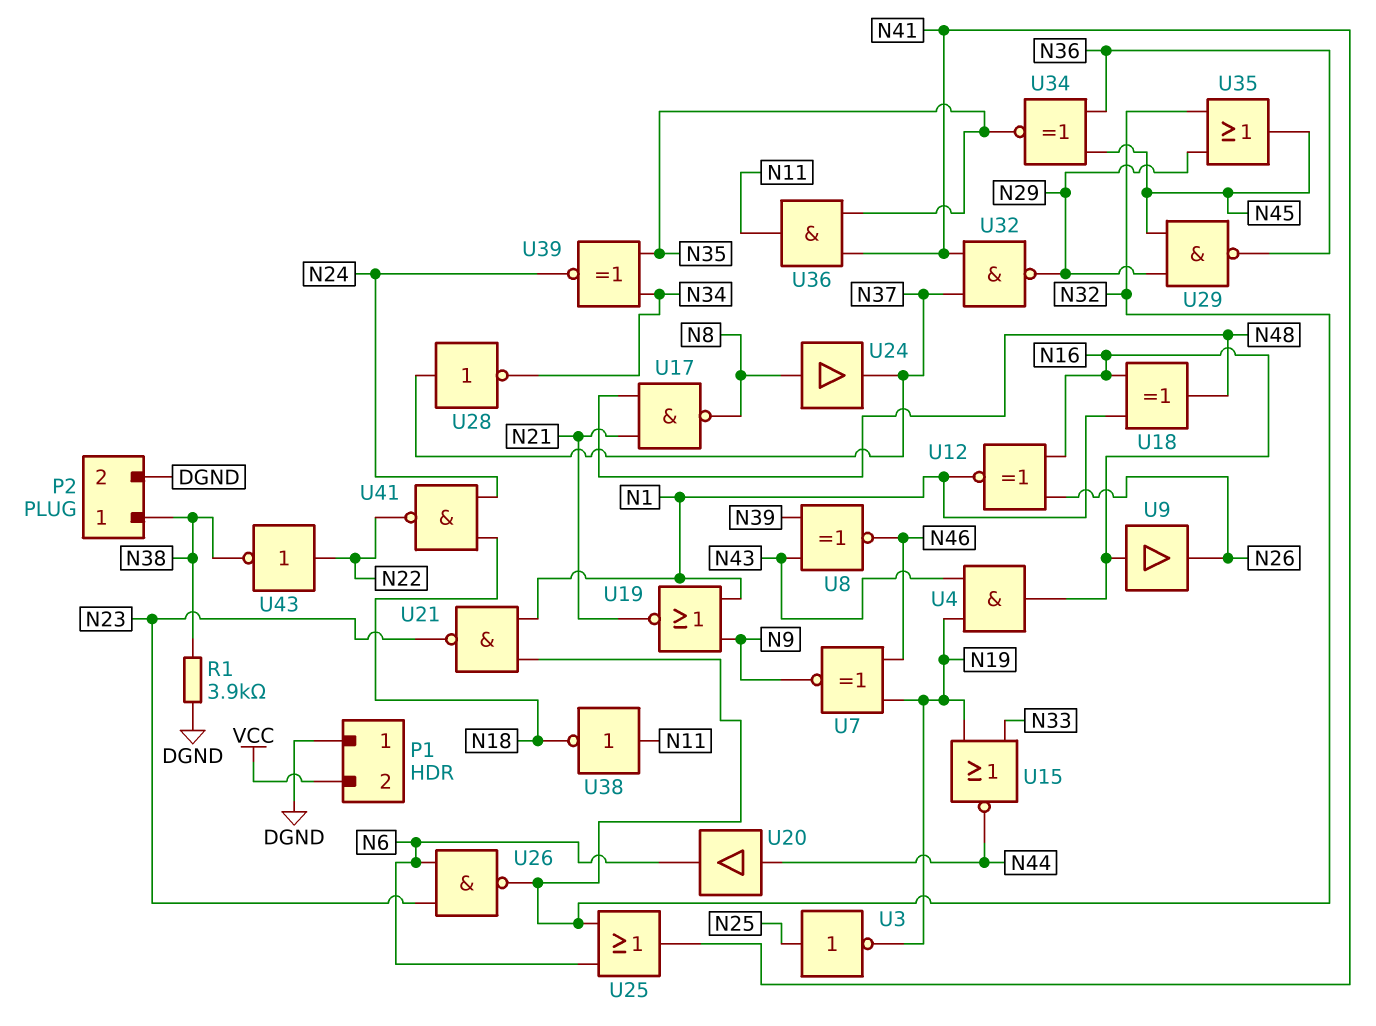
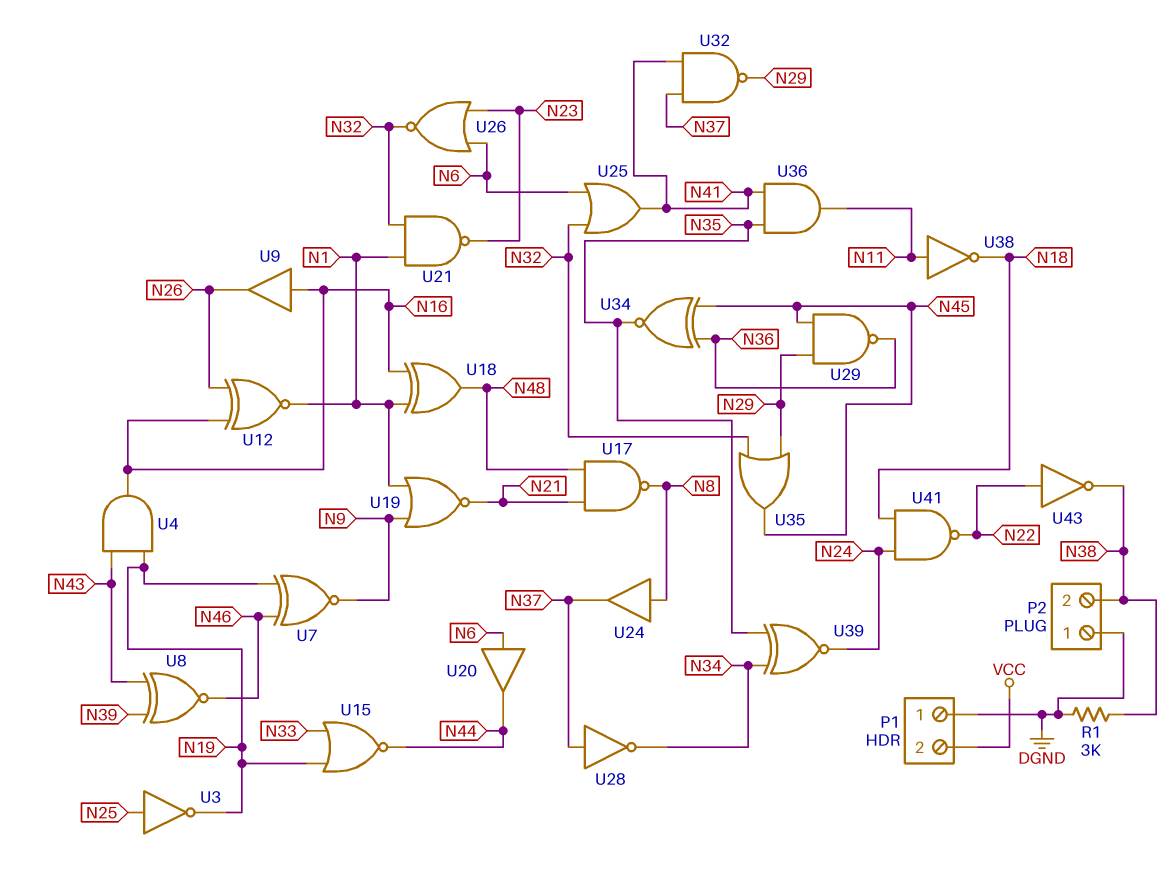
P2 pin 1: N38 -> DGND
P2 pin 2: DGND -> N38
R1: 3.9k (DGND, N38) -> 3k (DGND, N38)
U20: buffer (in N44, out N6) -> buffer (in N6, out N44)
U26: NAND (in N6, in N23, out N32) -> NOR (in N6, in N23, out N32)

